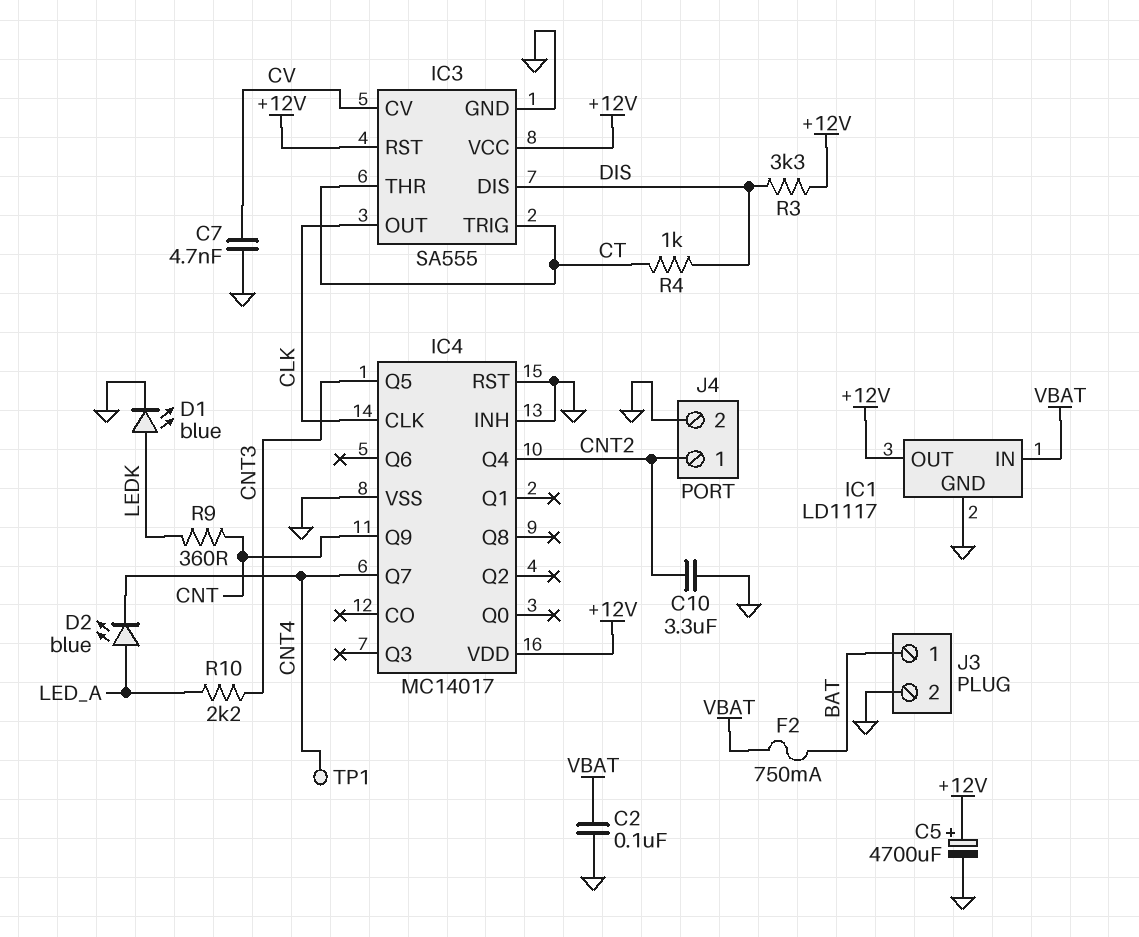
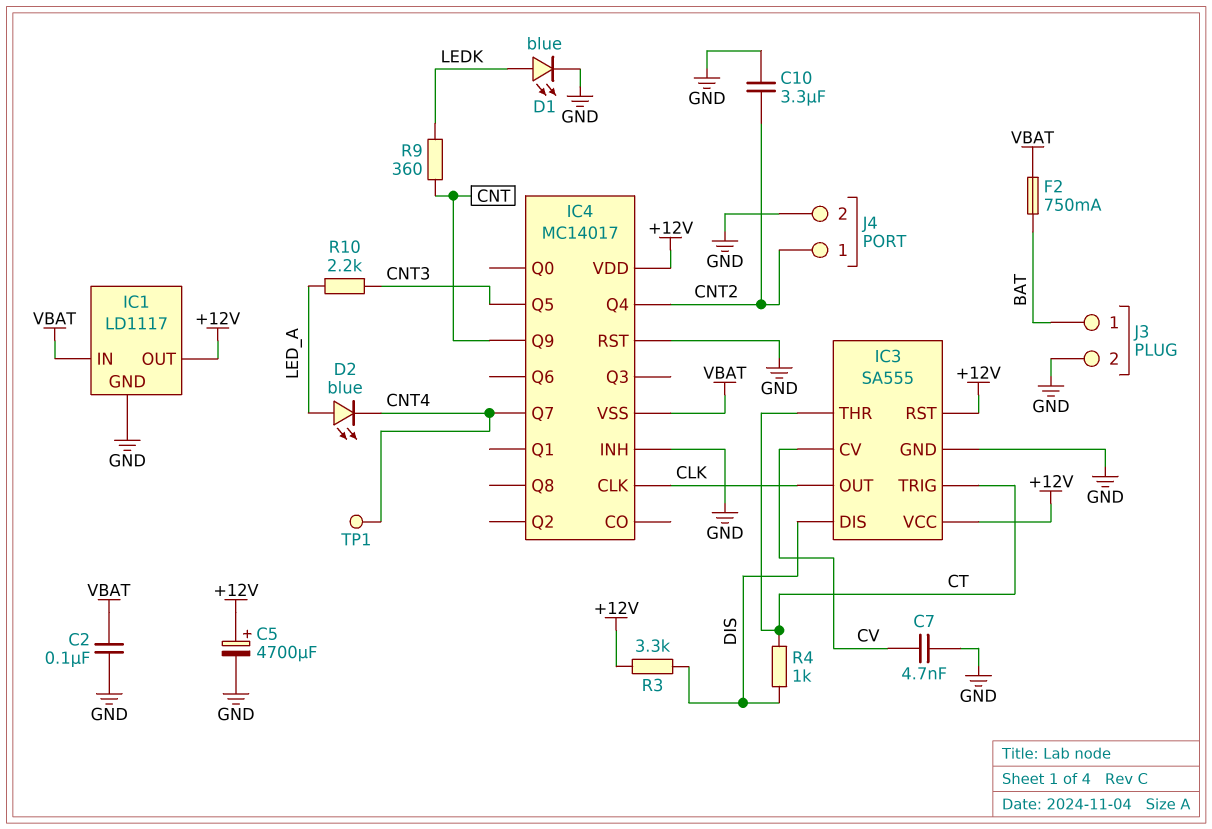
IC4 pin VSS: GND -> VBAT

